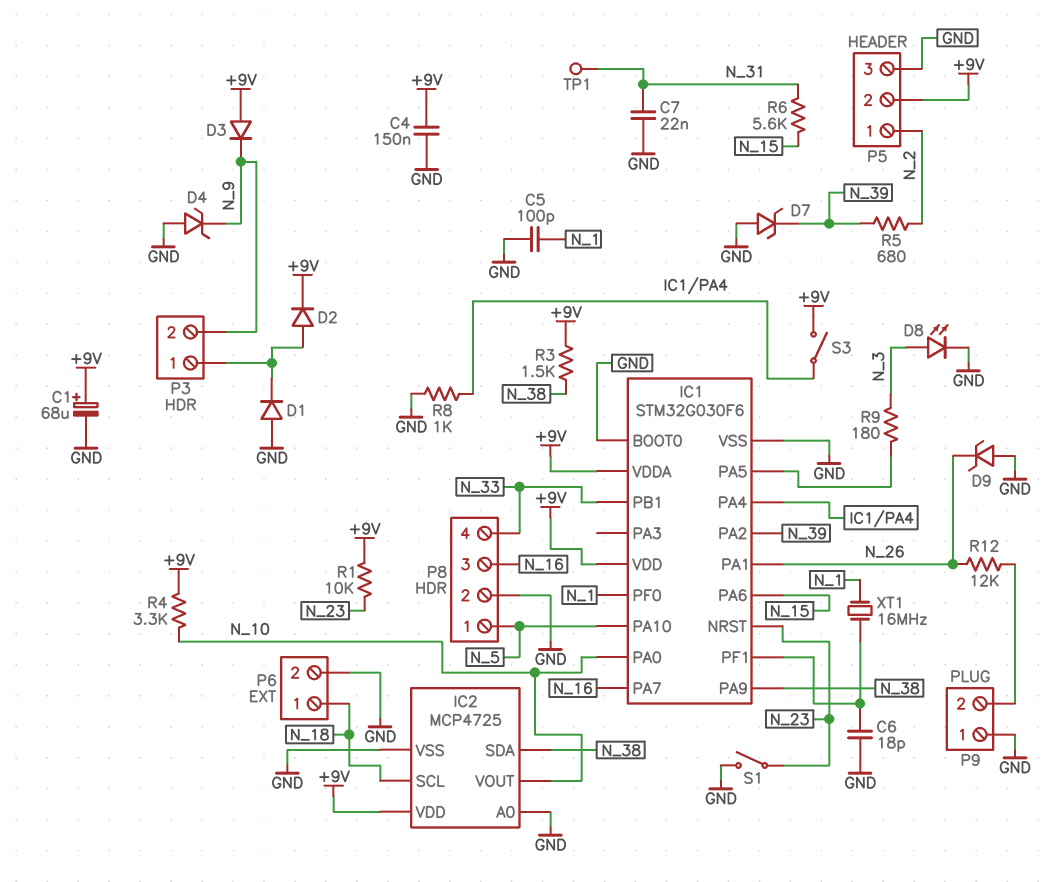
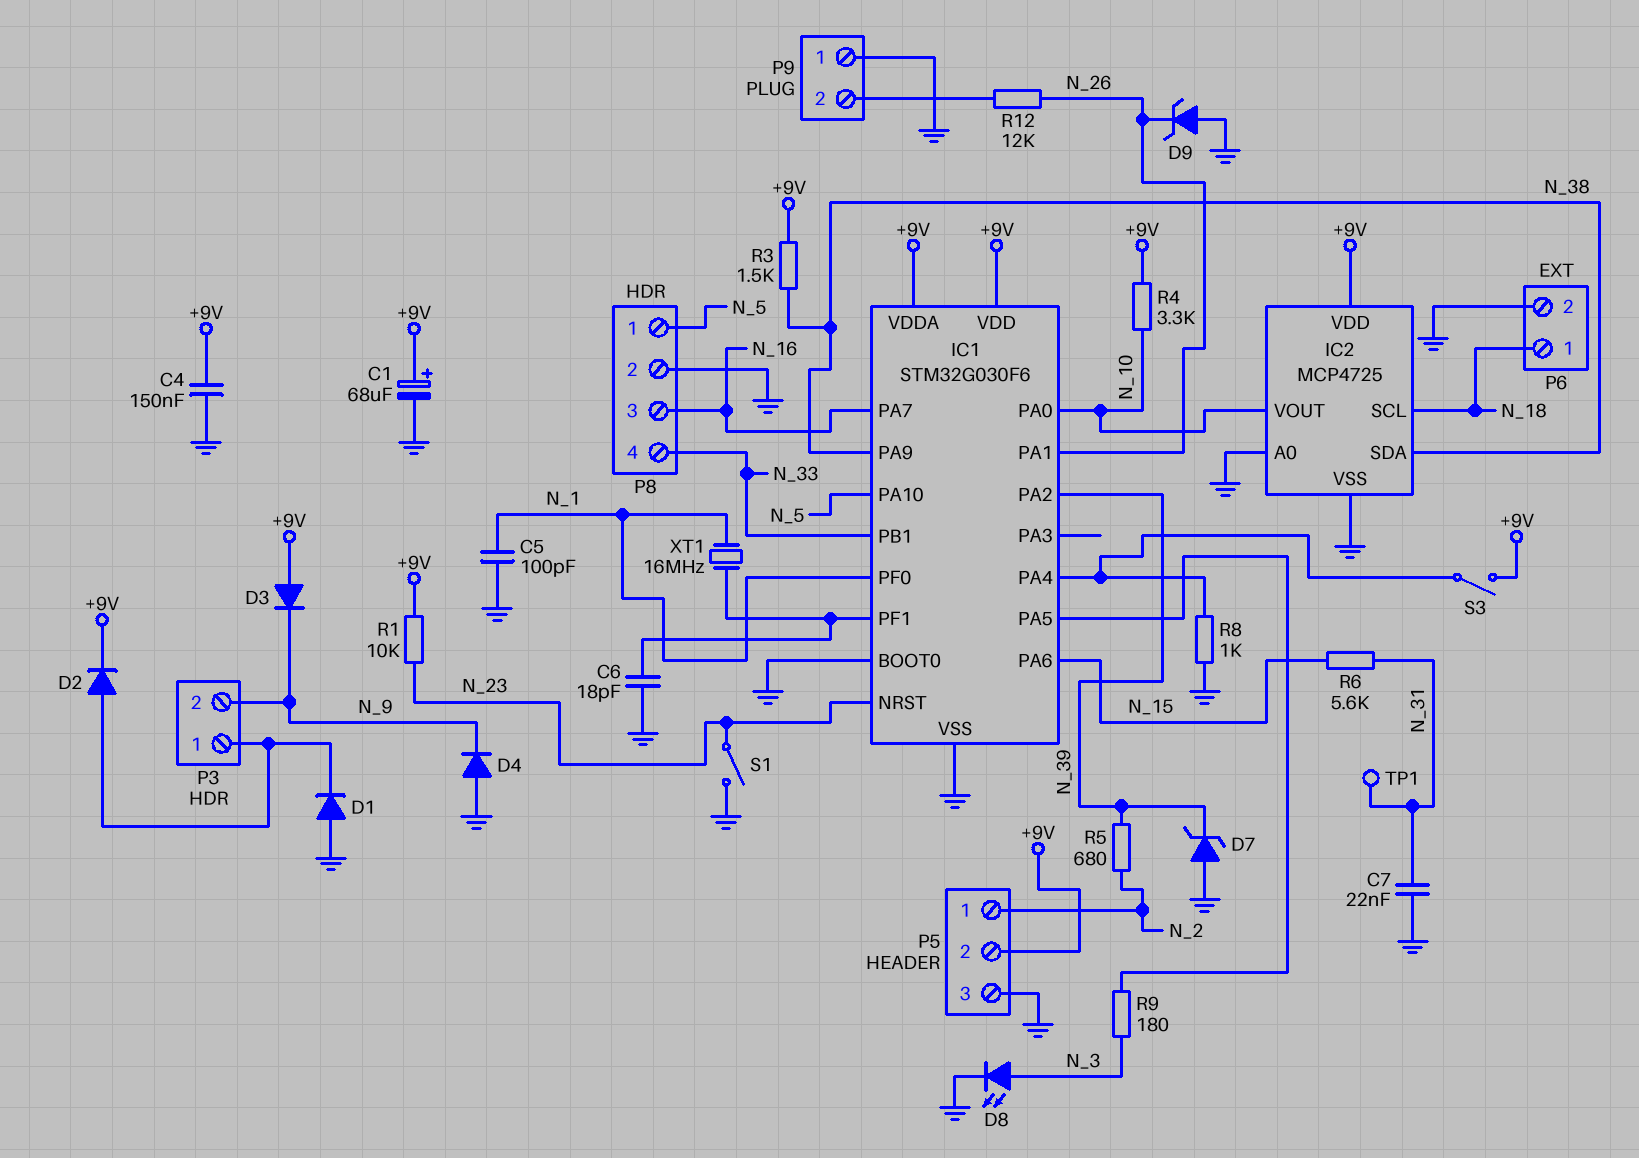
D4: zener (A GND, K N_9) -> diode (A GND, K N_9)

